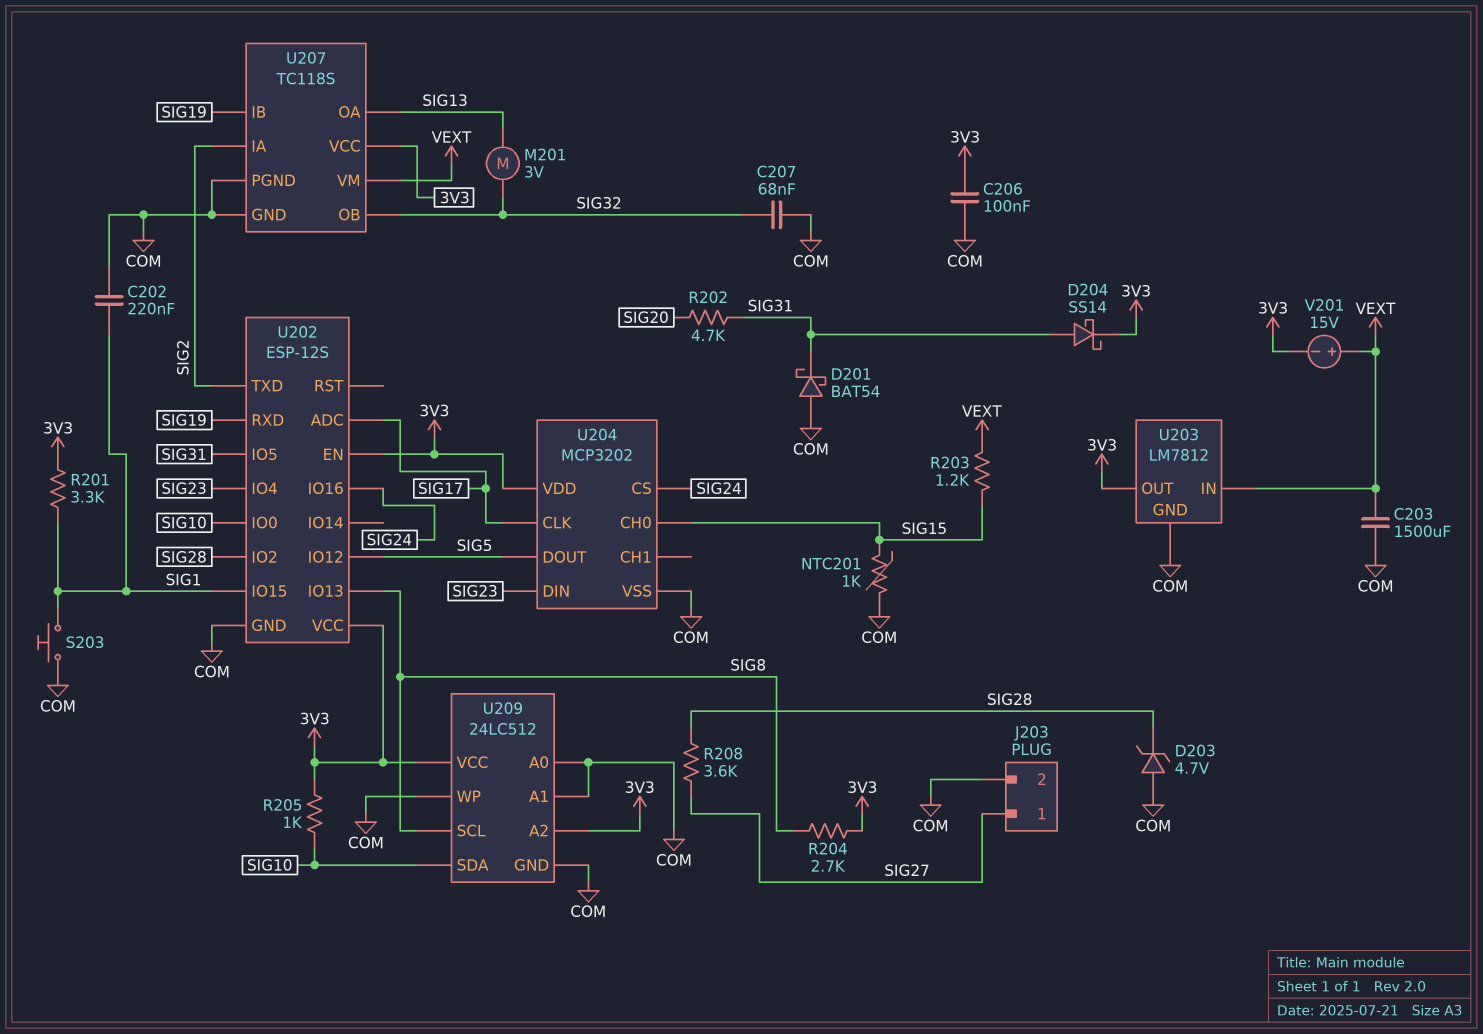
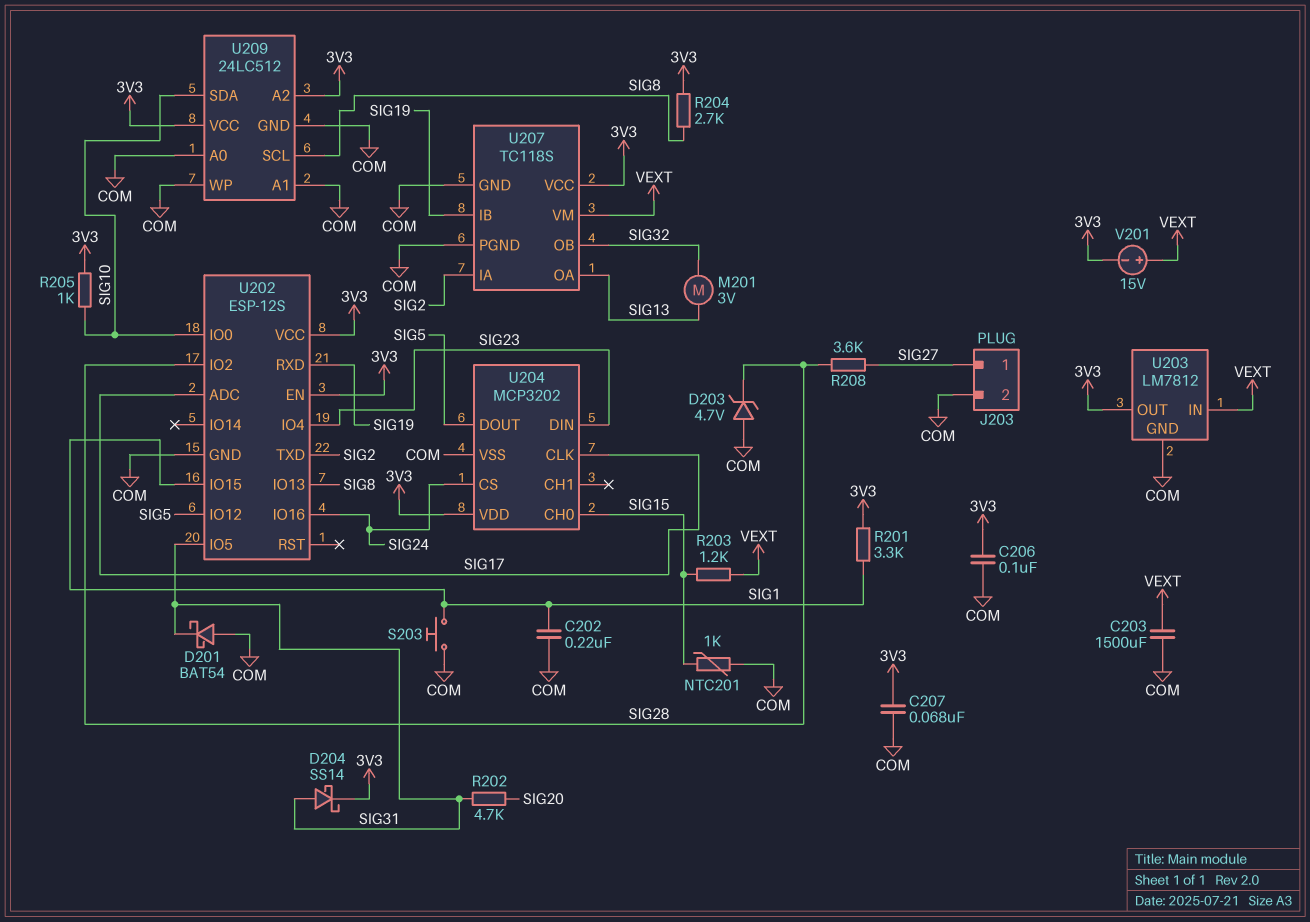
C207: 68nF (COM, SIG32) -> 68nF (3V3, COM)

